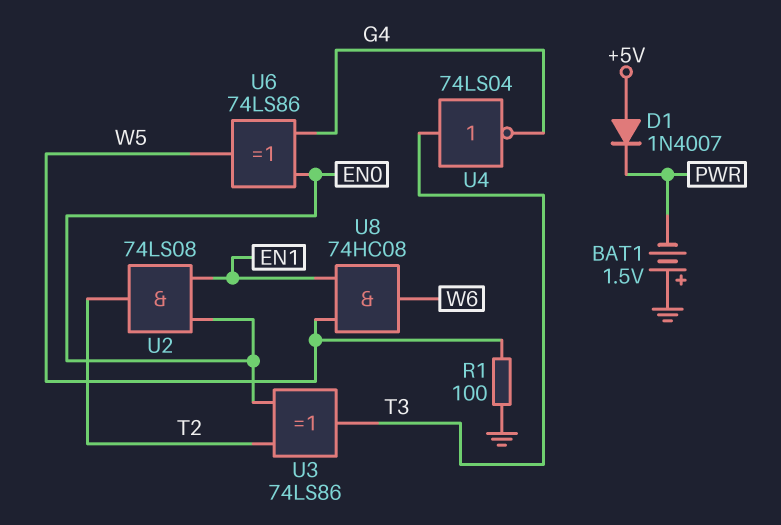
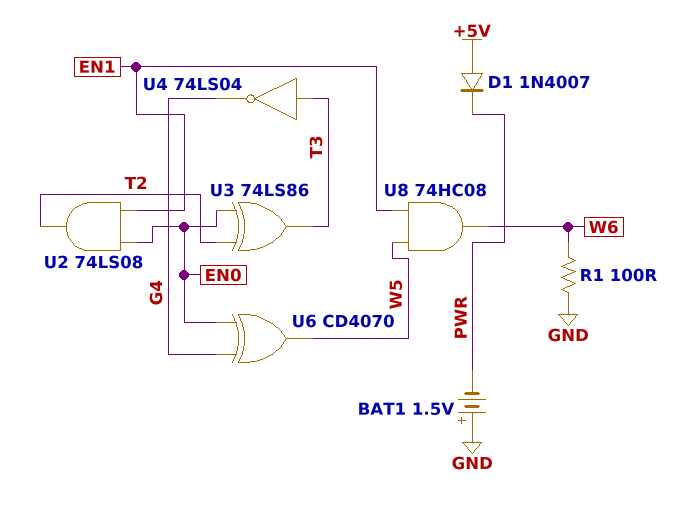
R1: 100 (GND, W5) -> 100 (GND, W6)
U6: XOR 74LS86 (in EN0, in G4, out W5) -> XOR CD4070 (in EN0, in G4, out W5)

